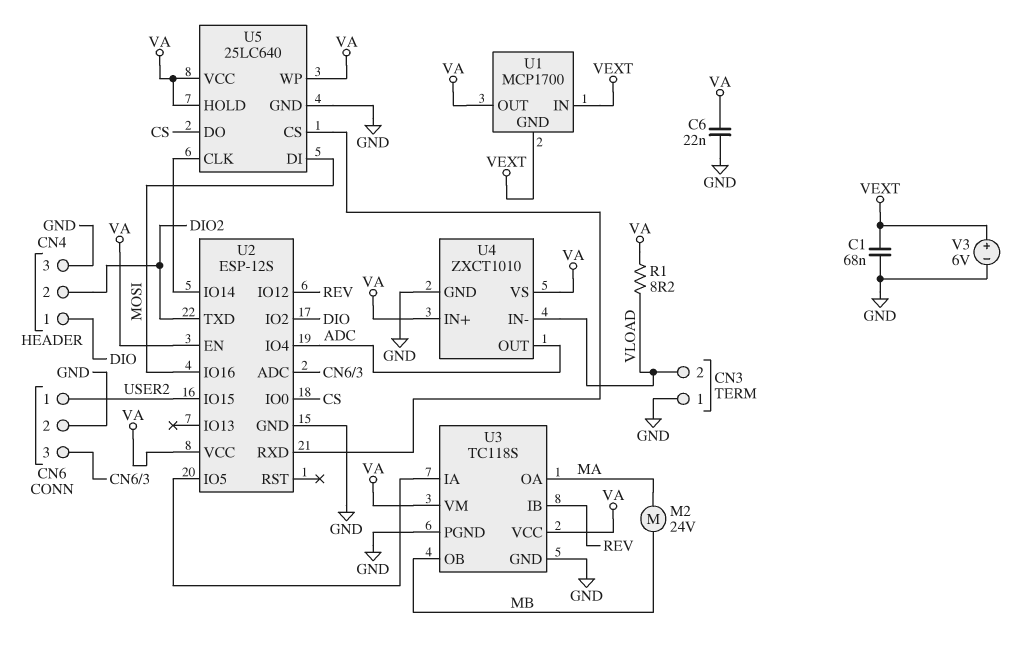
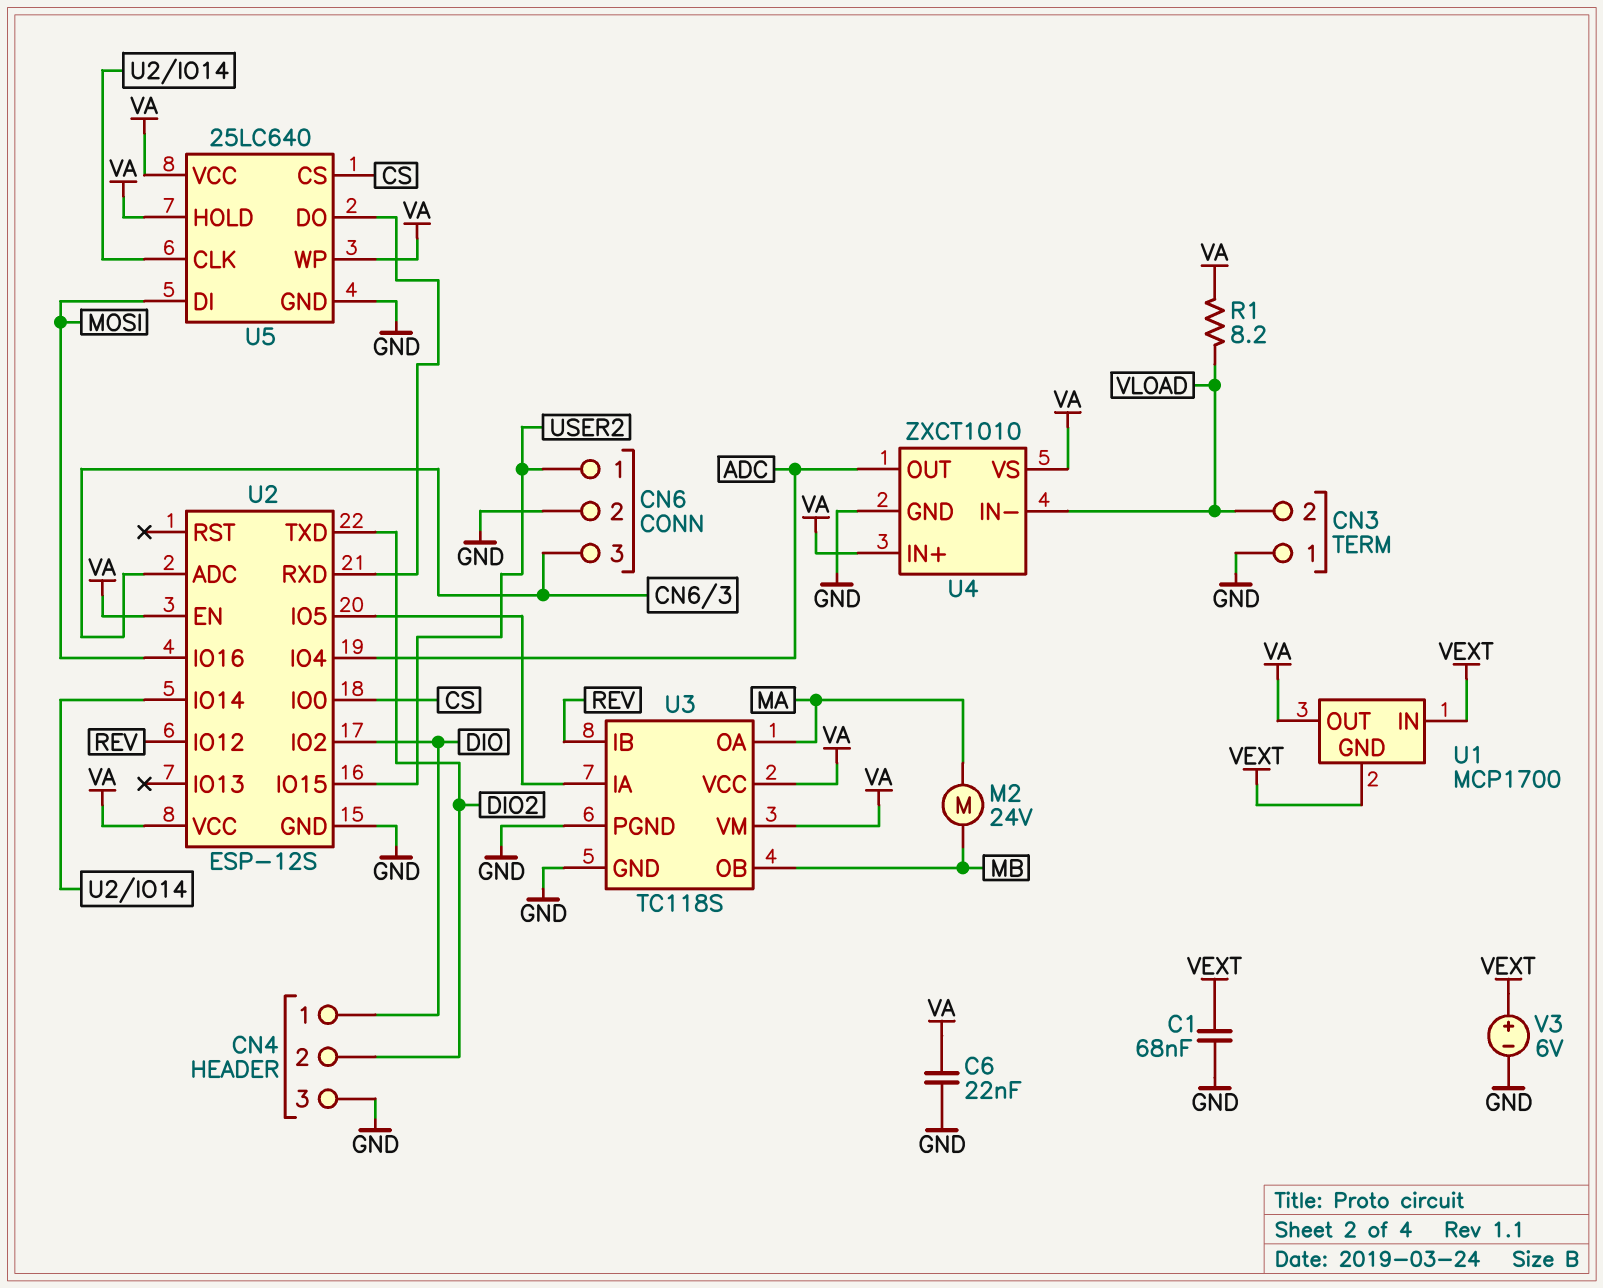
U5 pin CS: U2/RXD -> CS
U5 pin DO: CS -> U2/RXD

